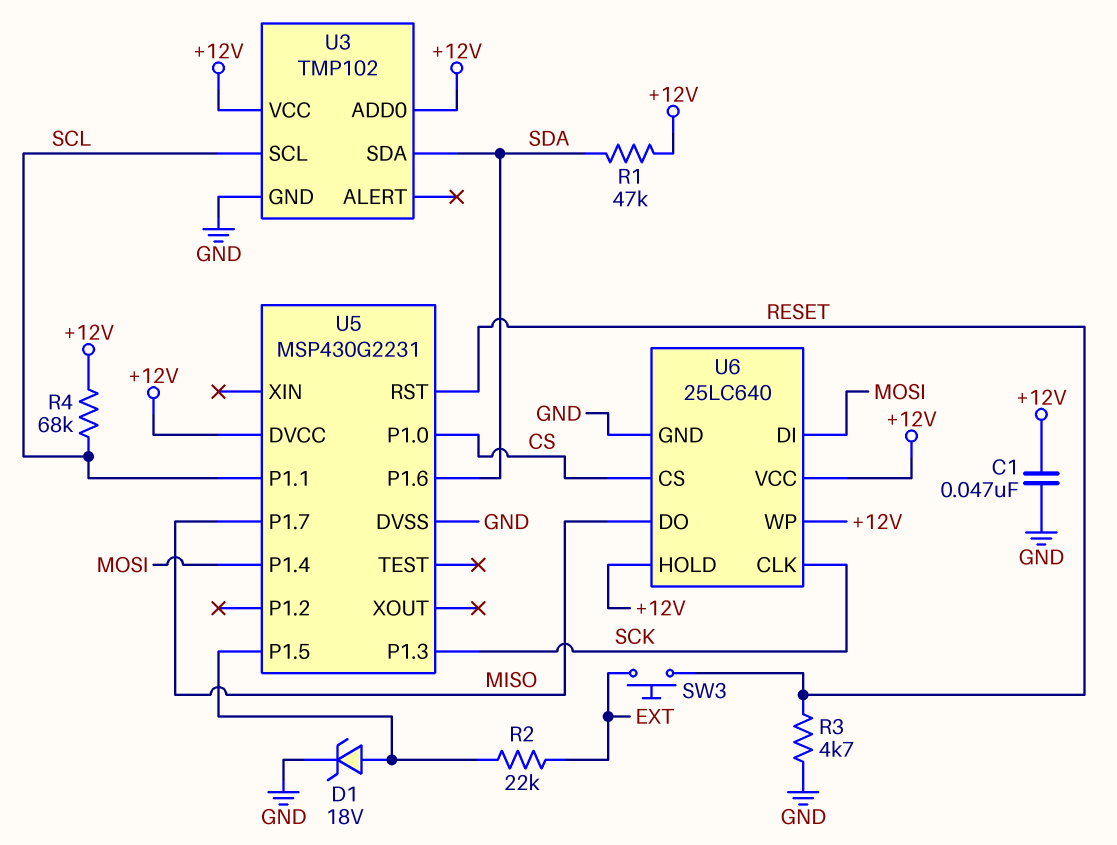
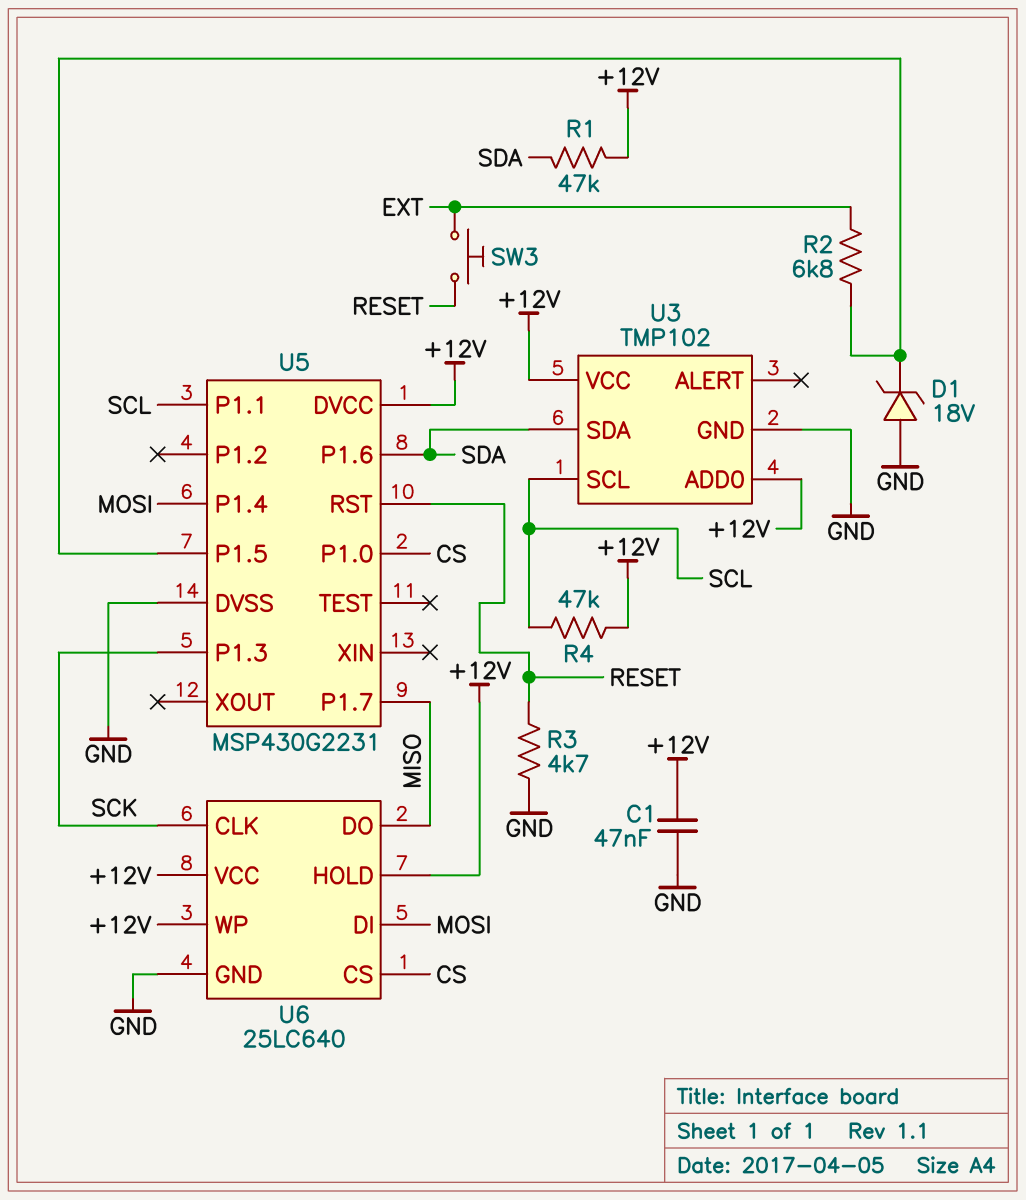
D1: zener 18V (A U5/P1.5, K GND) -> zener 18V (A GND, K U5/P1.5)
R2: 22k (EXT, U5/P1.5) -> 6.8k (EXT, U5/P1.5)
R4: 68k (+12V, SCL) -> 47k (+12V, SCL)

